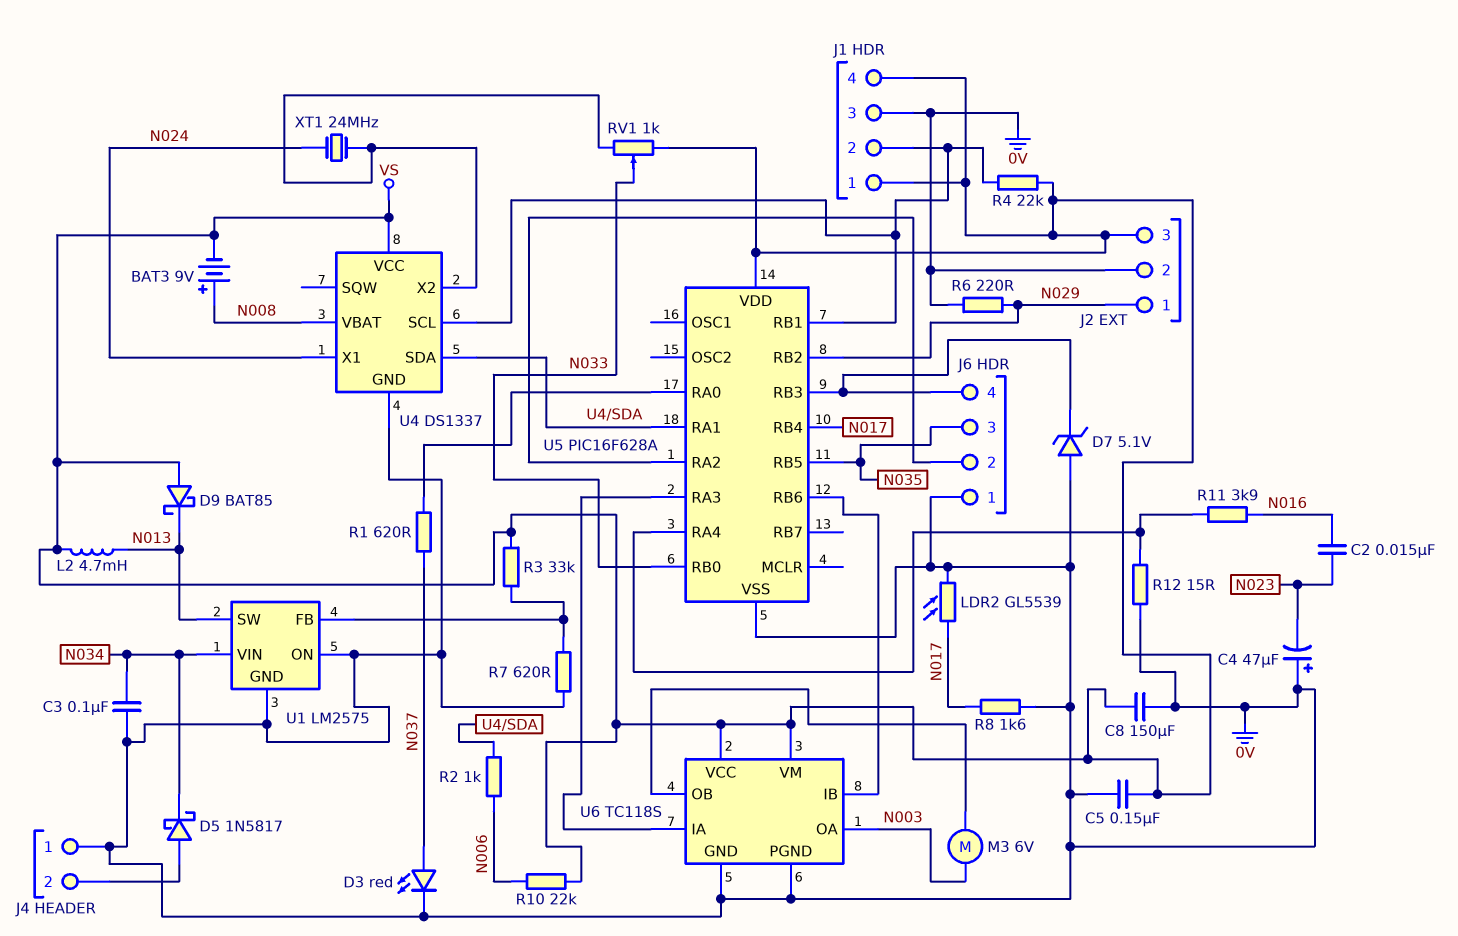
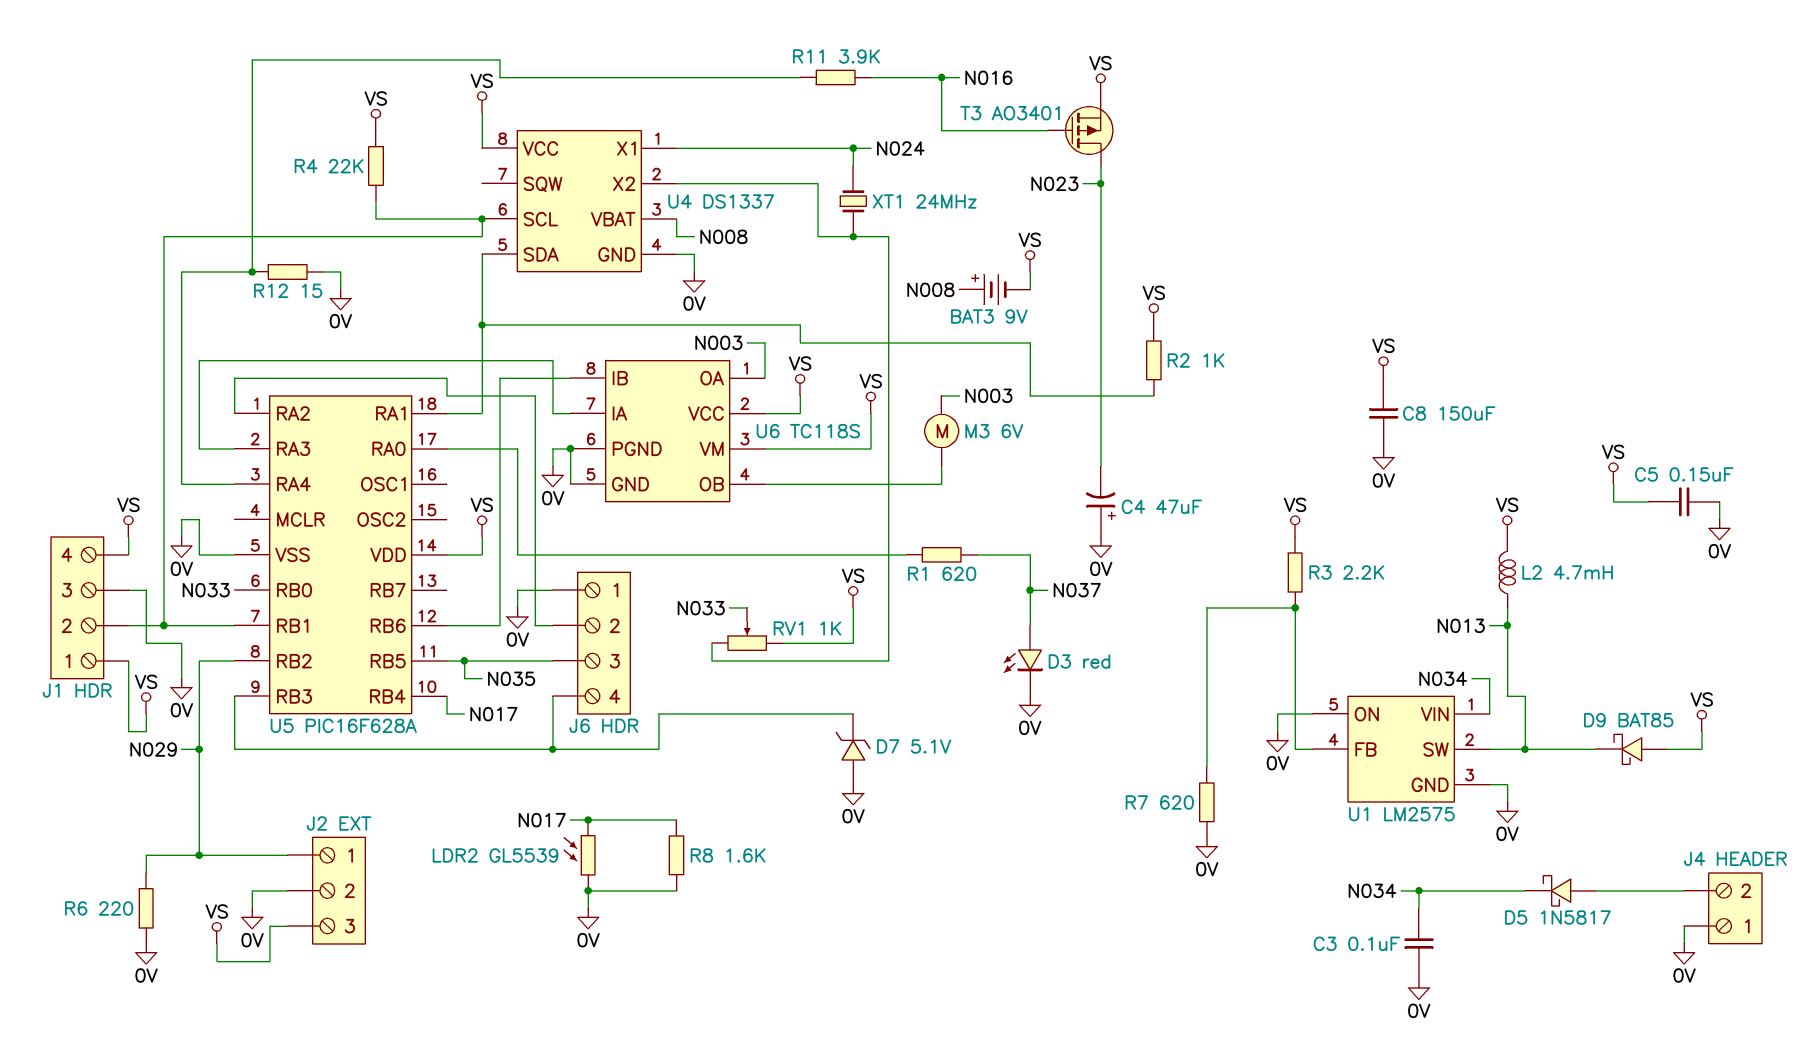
C2: 15nF (N016, N023) -> none
R2: 1k (N006, U4/SDA) -> 1k (U4/SDA, VS)
R3: 33k (U1/FB, VS) -> 2.2k (U1/FB, VS)
R10: 22k (N006, VS) -> none
T3: none -> PMOS AO3401 (G N016, D N023, S VS)

